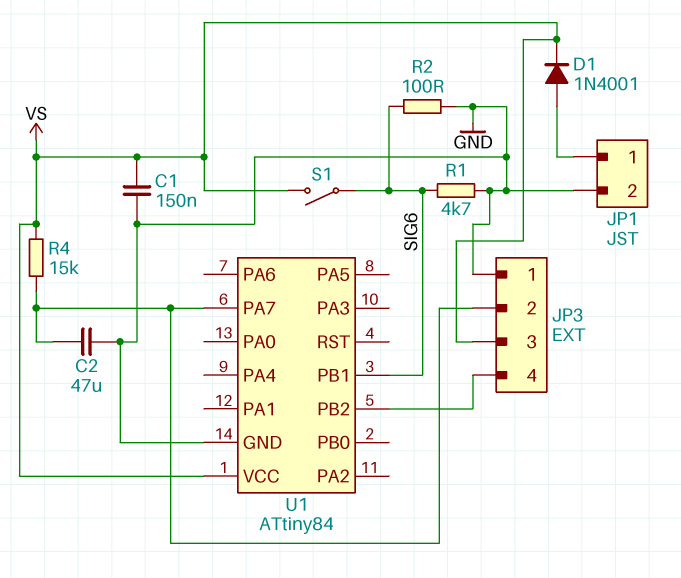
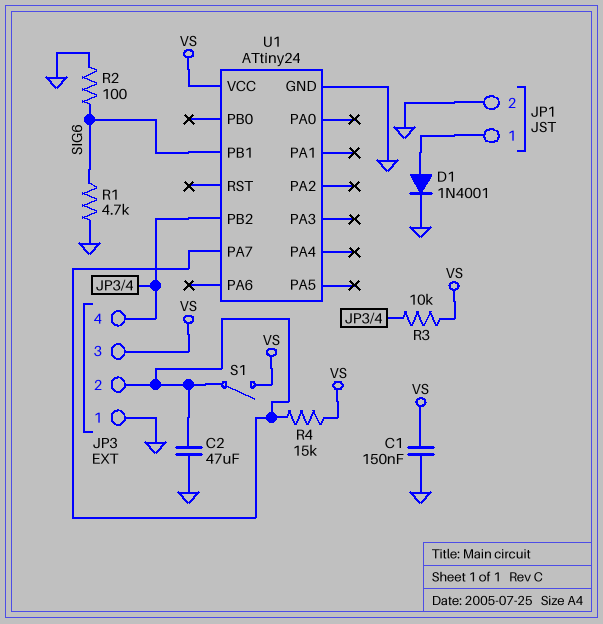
D1: diode 1N4001 (A JP1/1, K VS) -> diode 1N4001 (A JP1/1, K GND)
R3: none -> 10k (JP3/4, VS)
S1: switch (SIG6, VS) -> switch (JP3/2, VS)
U1: ATtiny84 -> ATtiny24

